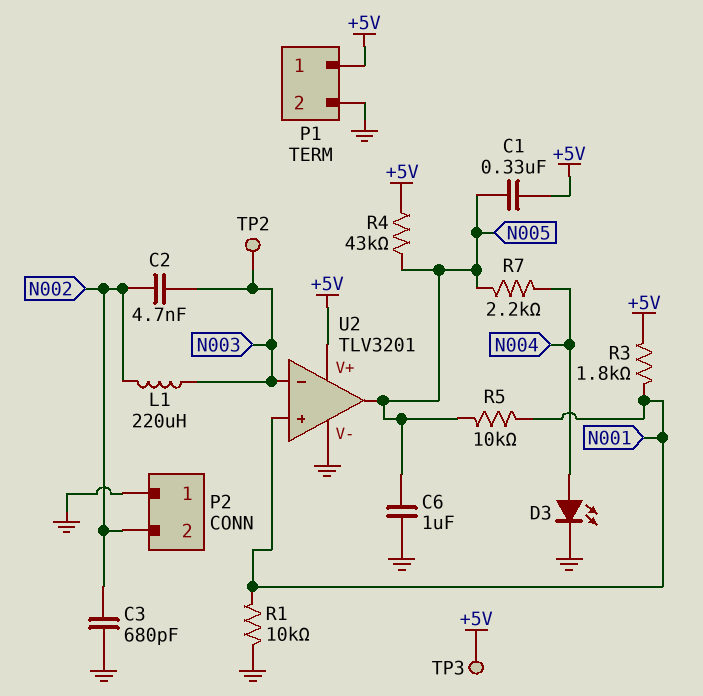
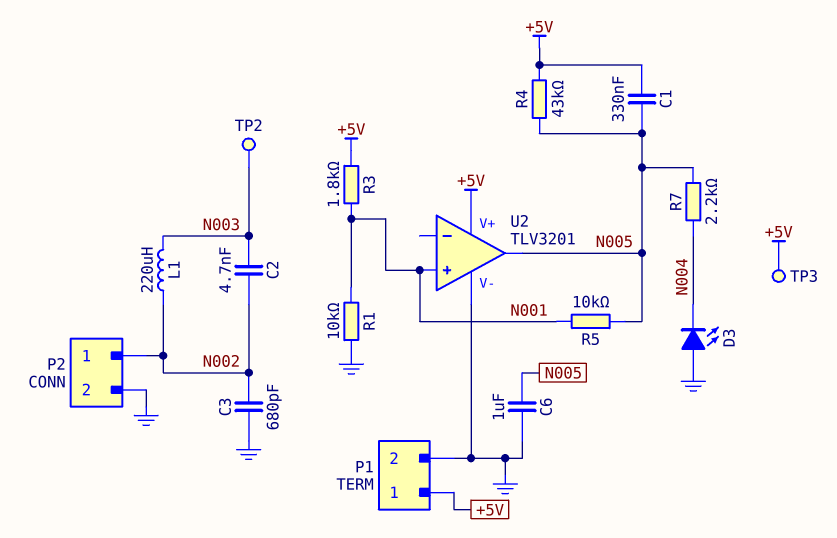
D3: LED (A N004, K GND) -> LED (A GND, K N004)
P2 pin 1: GND -> N002
P2 pin 2: N002 -> GND
U2 pin in-: N003 -> none

